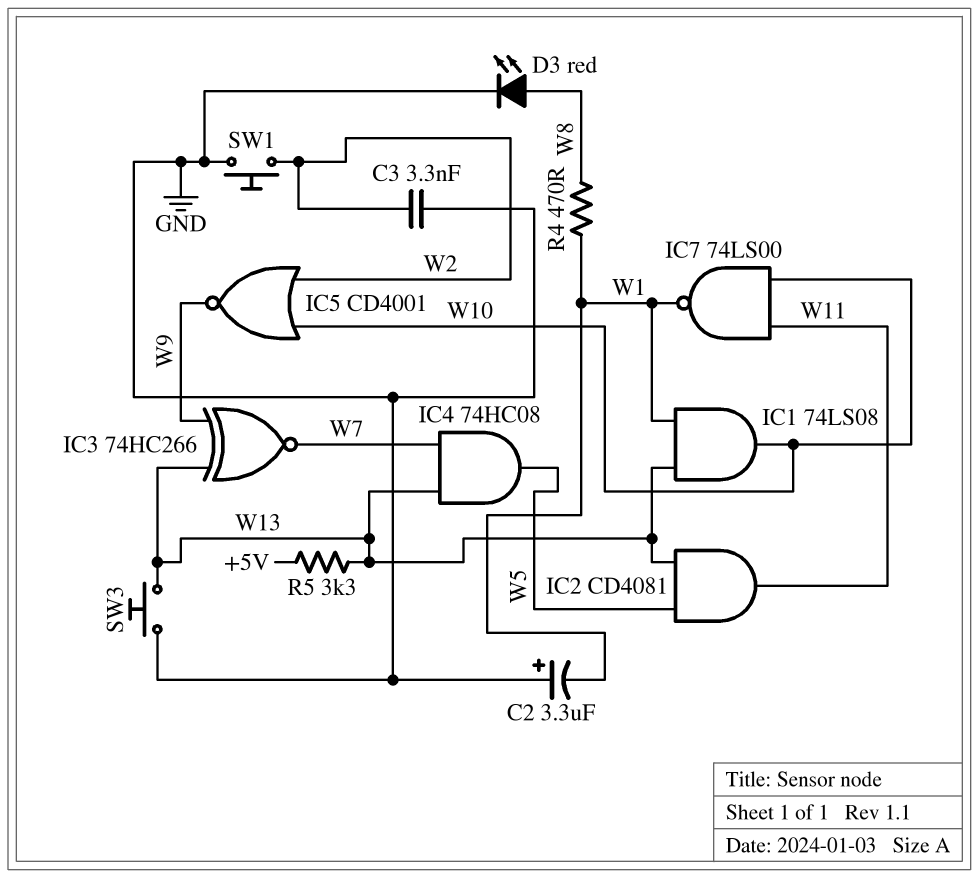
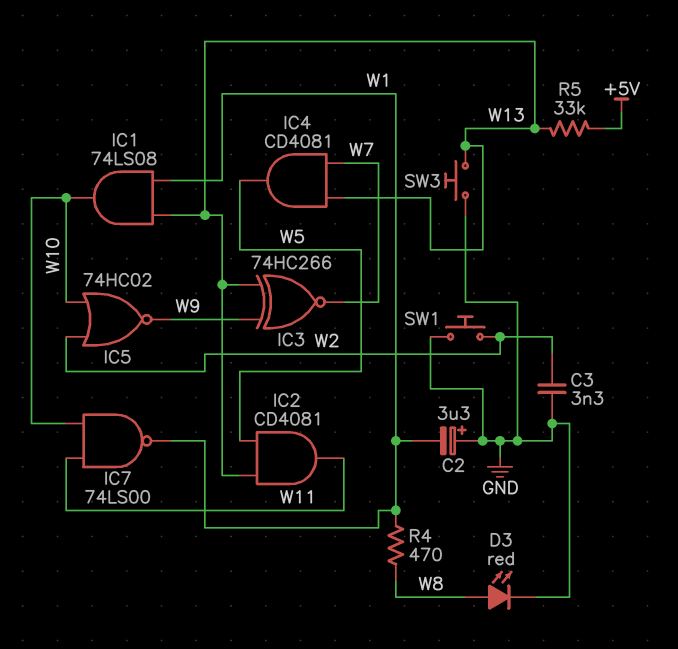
IC4: AND 74HC08 (in W7, in W13, out W5) -> AND CD4081 (in W7, in W13, out W5)
IC5: NOR CD4001 (in W2, in W10, out W9) -> NOR 74HC02 (in W2, in W10, out W9)
R5: 3.3k (+5V, W13) -> 33k (+5V, W13)

